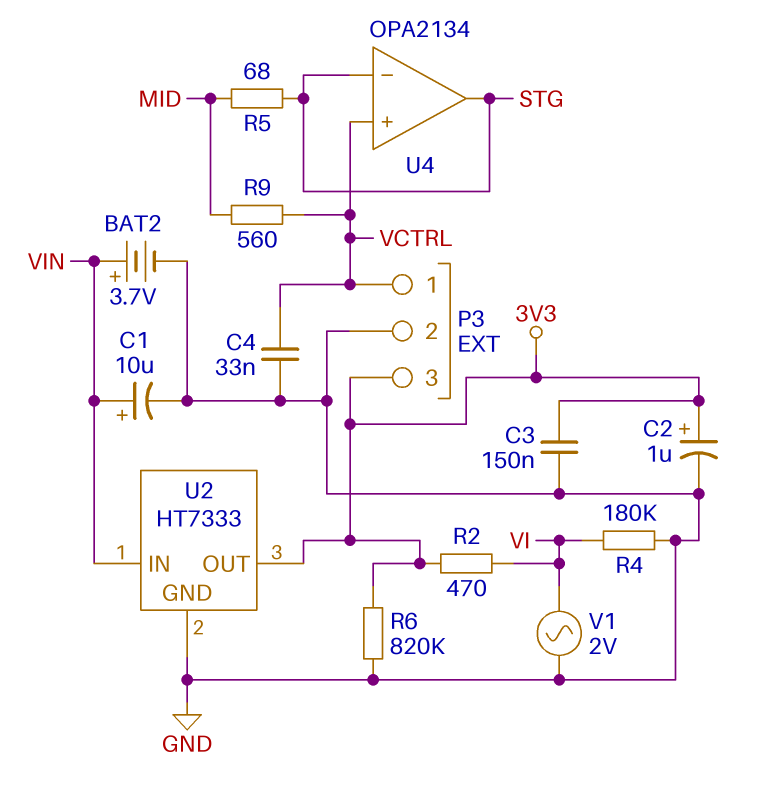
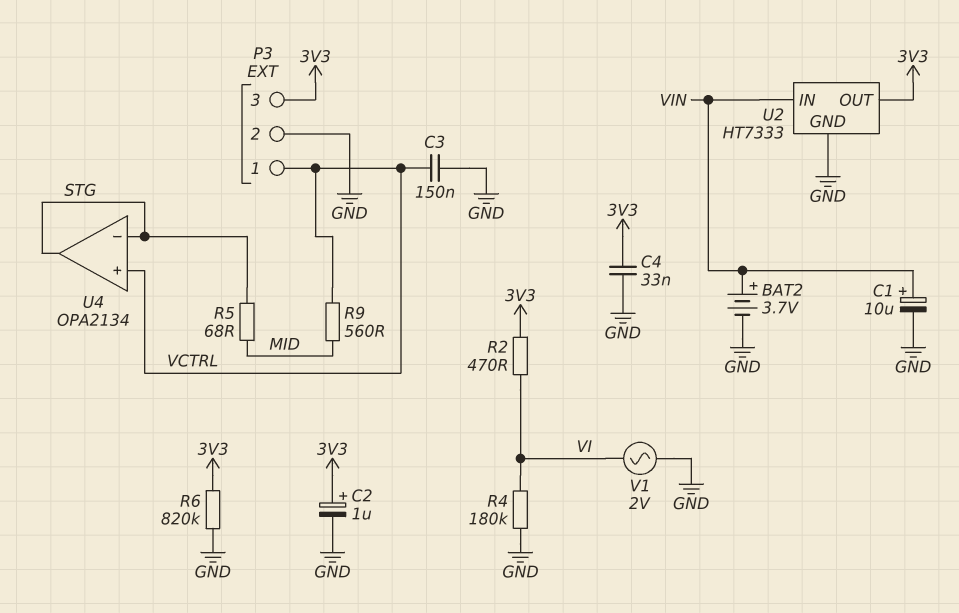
C3: 150nF (3V3, GND) -> 150nF (GND, VCTRL)
C4: 33nF (GND, VCTRL) -> 33nF (3V3, GND)

